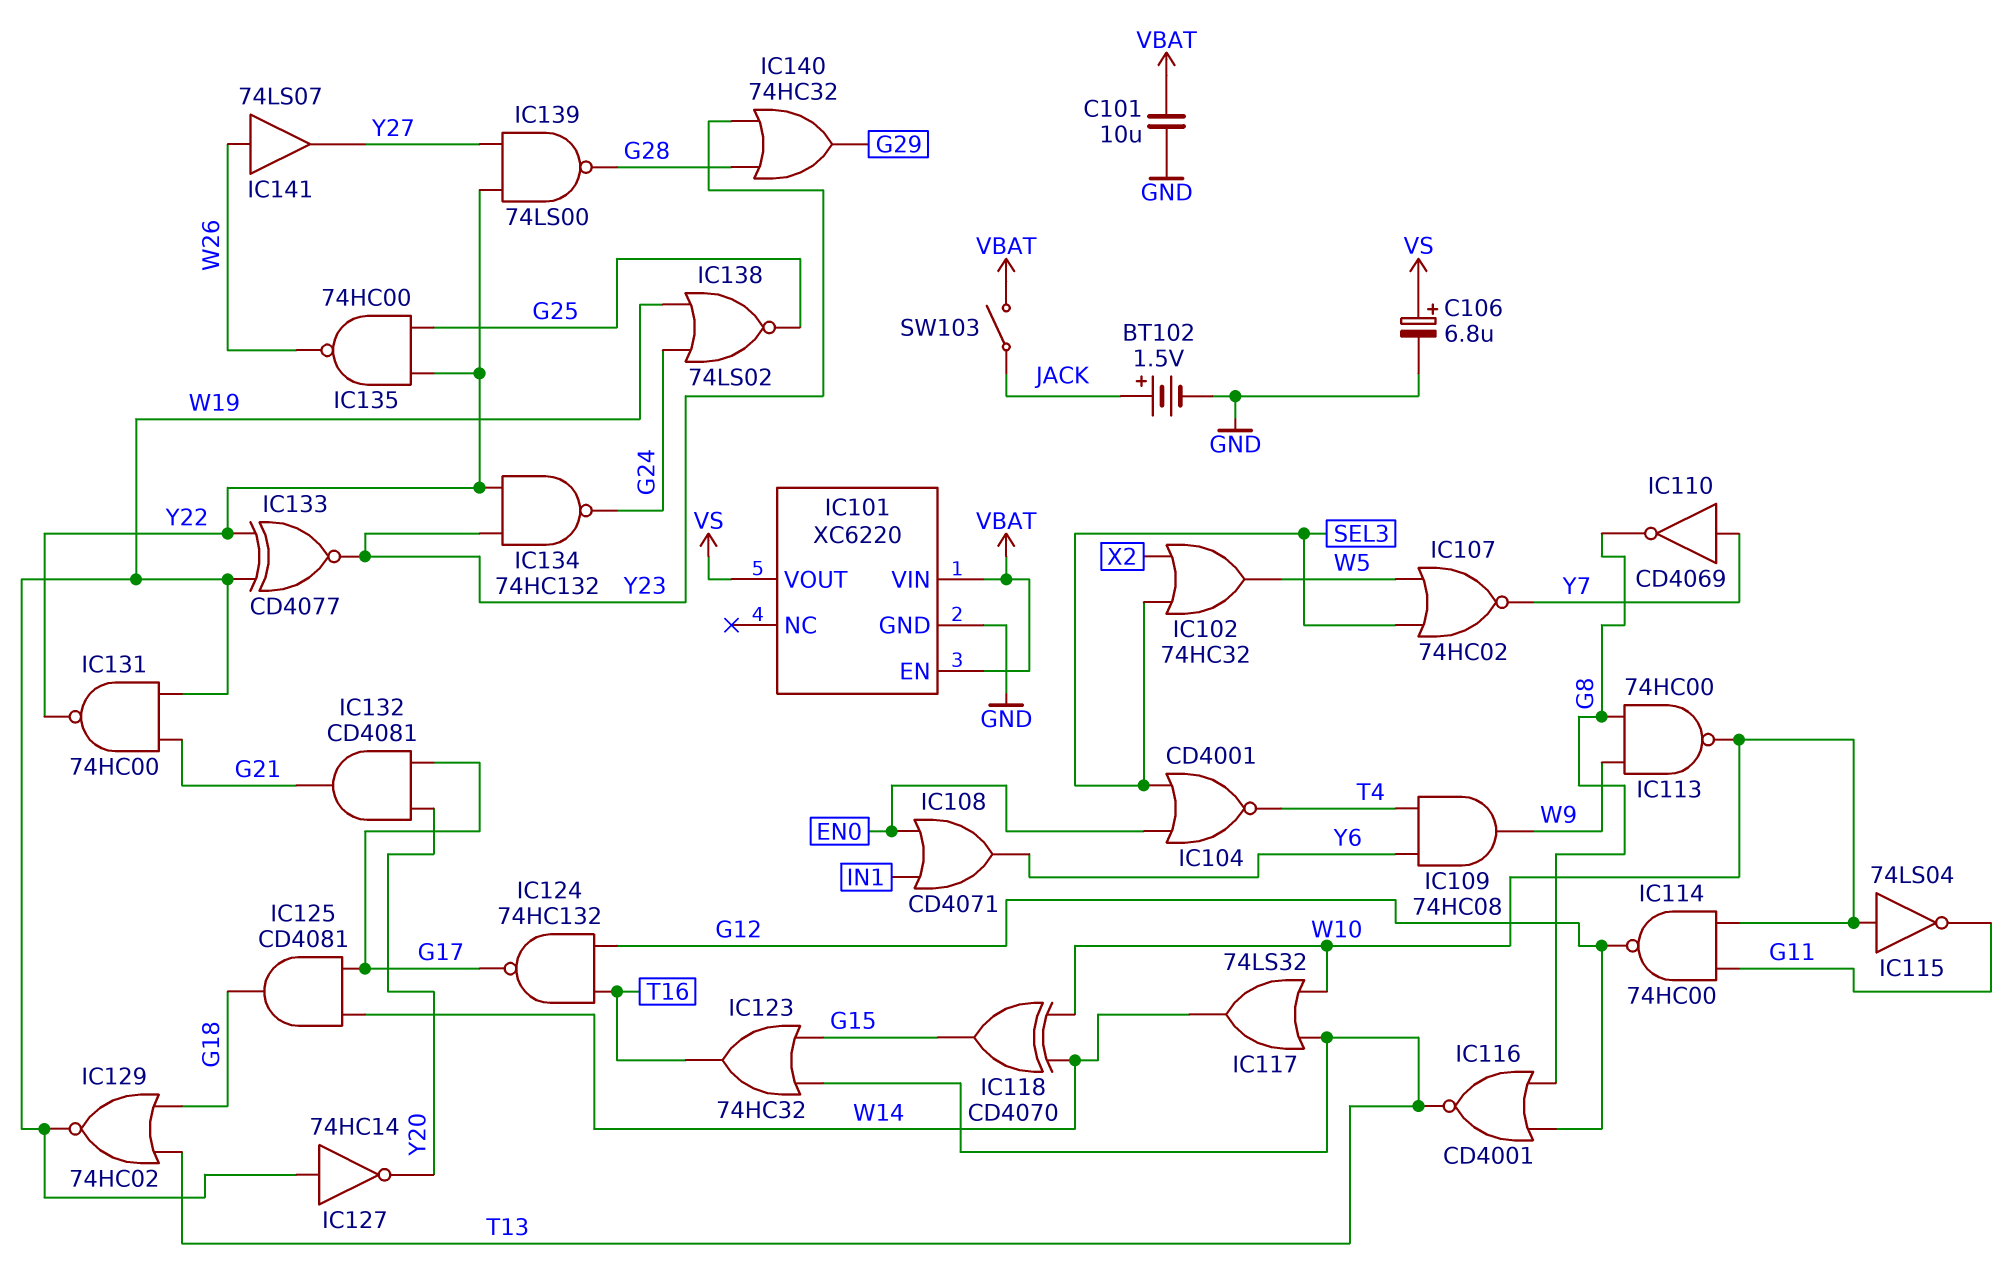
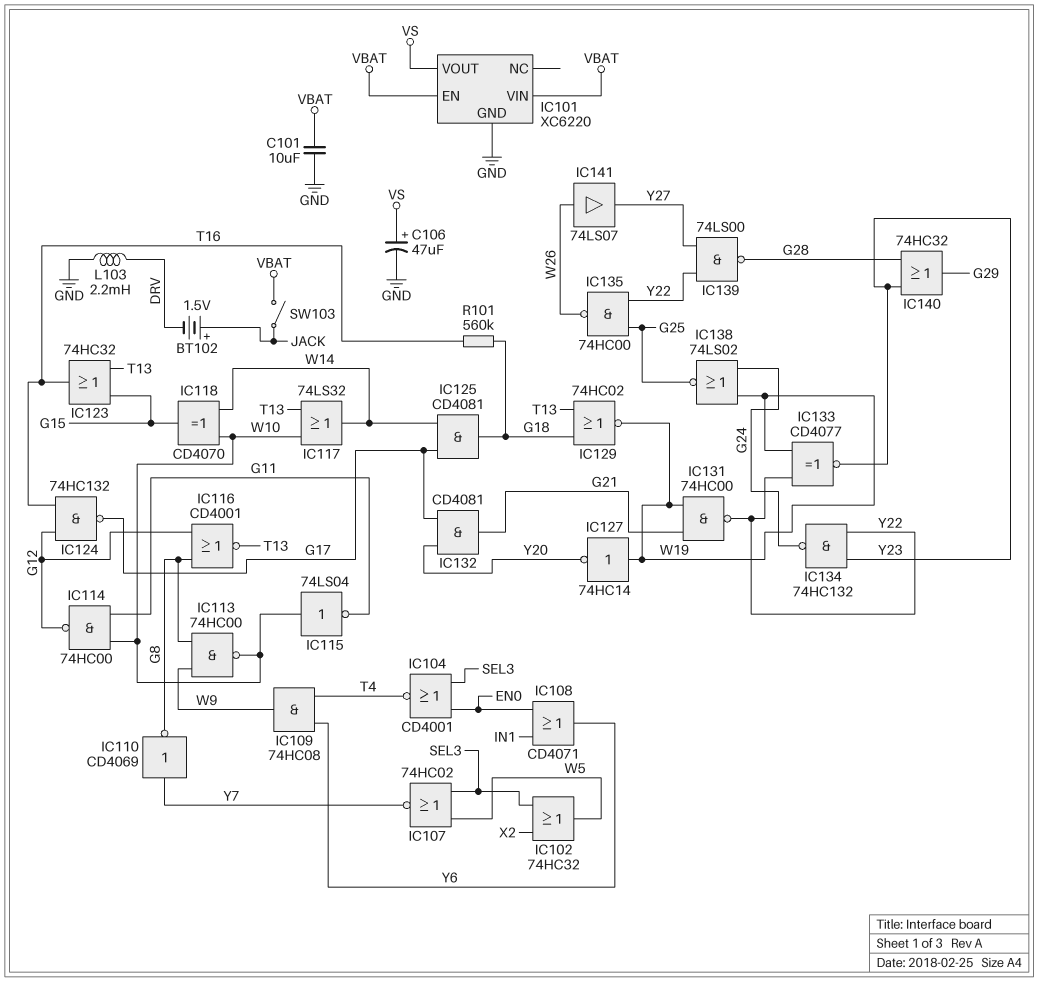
BT102: 1.5V (plus JACK, minus GND) -> 1.5V (plus JACK, minus DRV)
C106: 6.8uF (plus VS, minus GND) -> 47uF (plus VS, minus GND)
L103: none -> 2.2mH (DRV, GND)
R101: none -> 560k (G18, T16)

